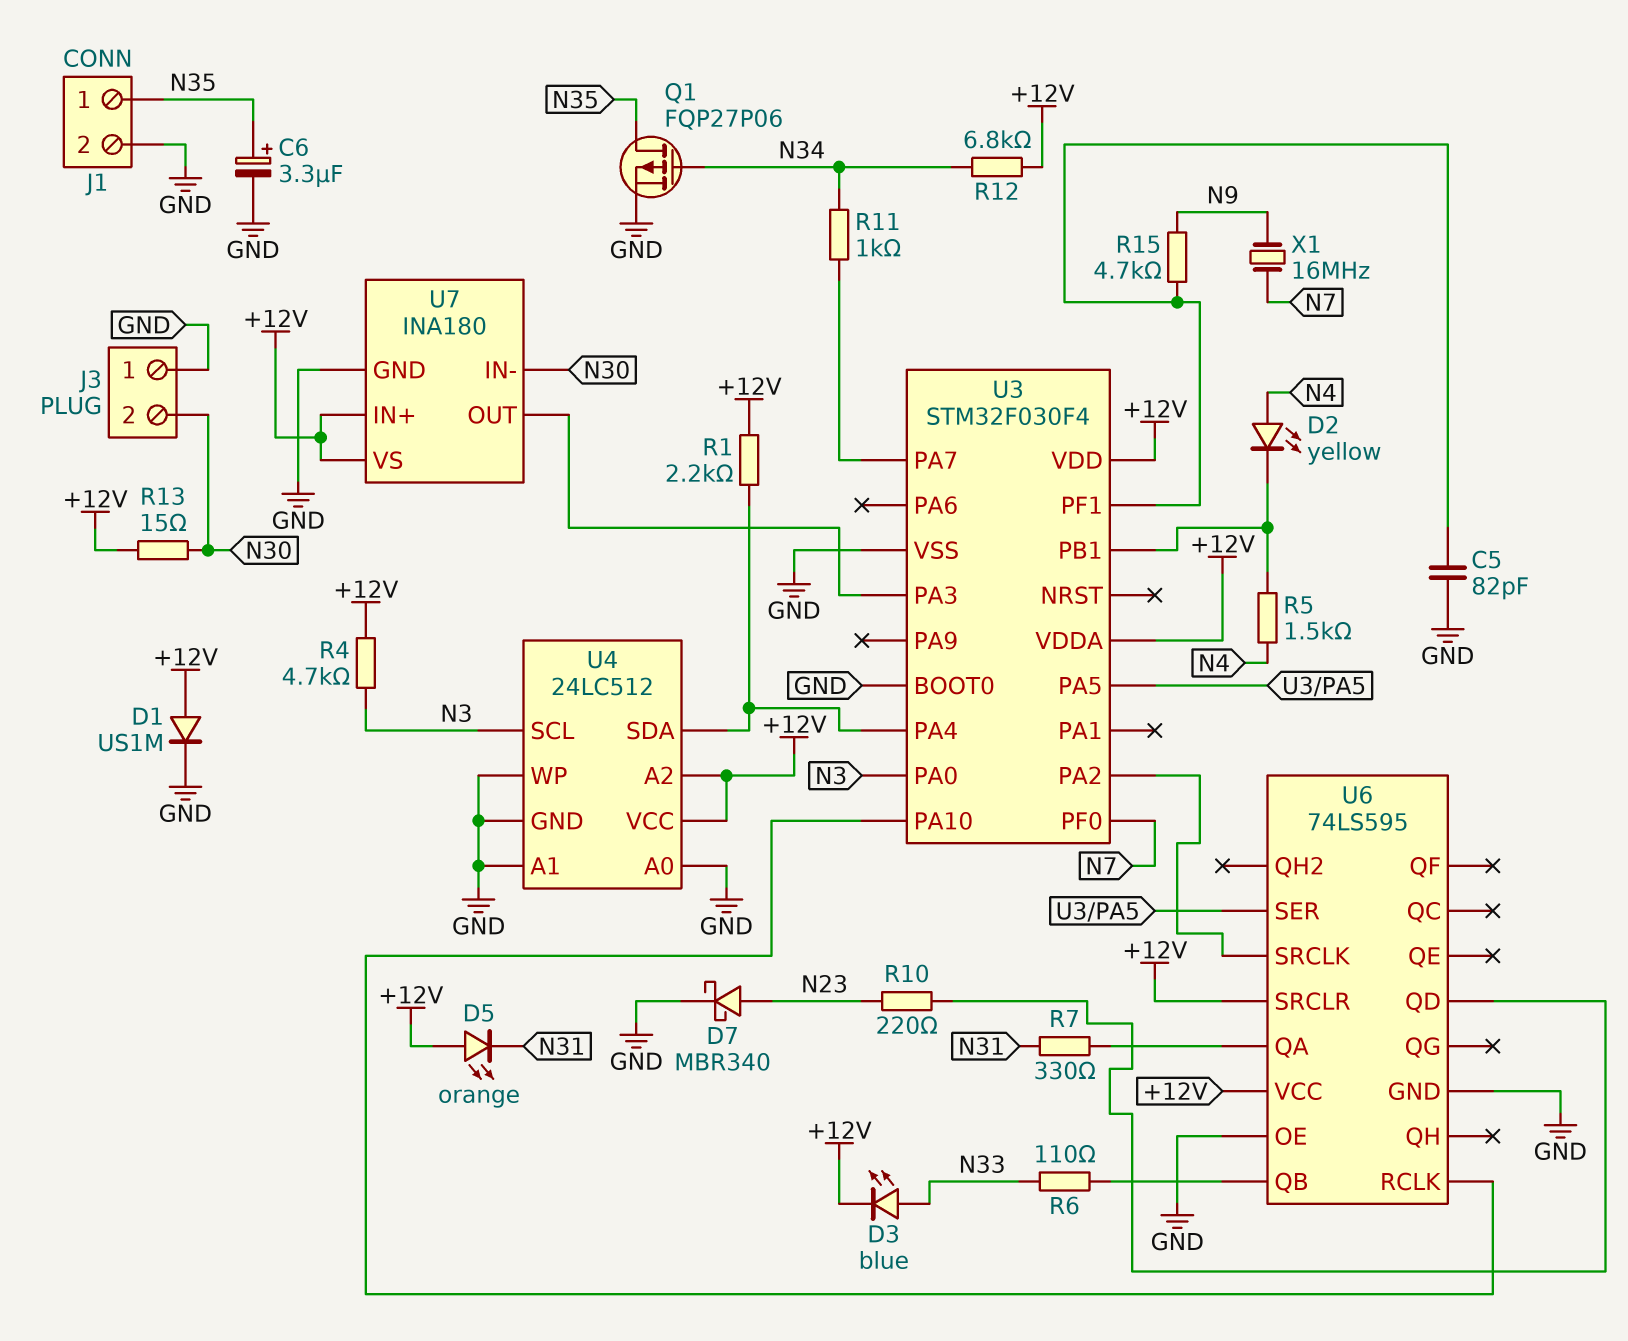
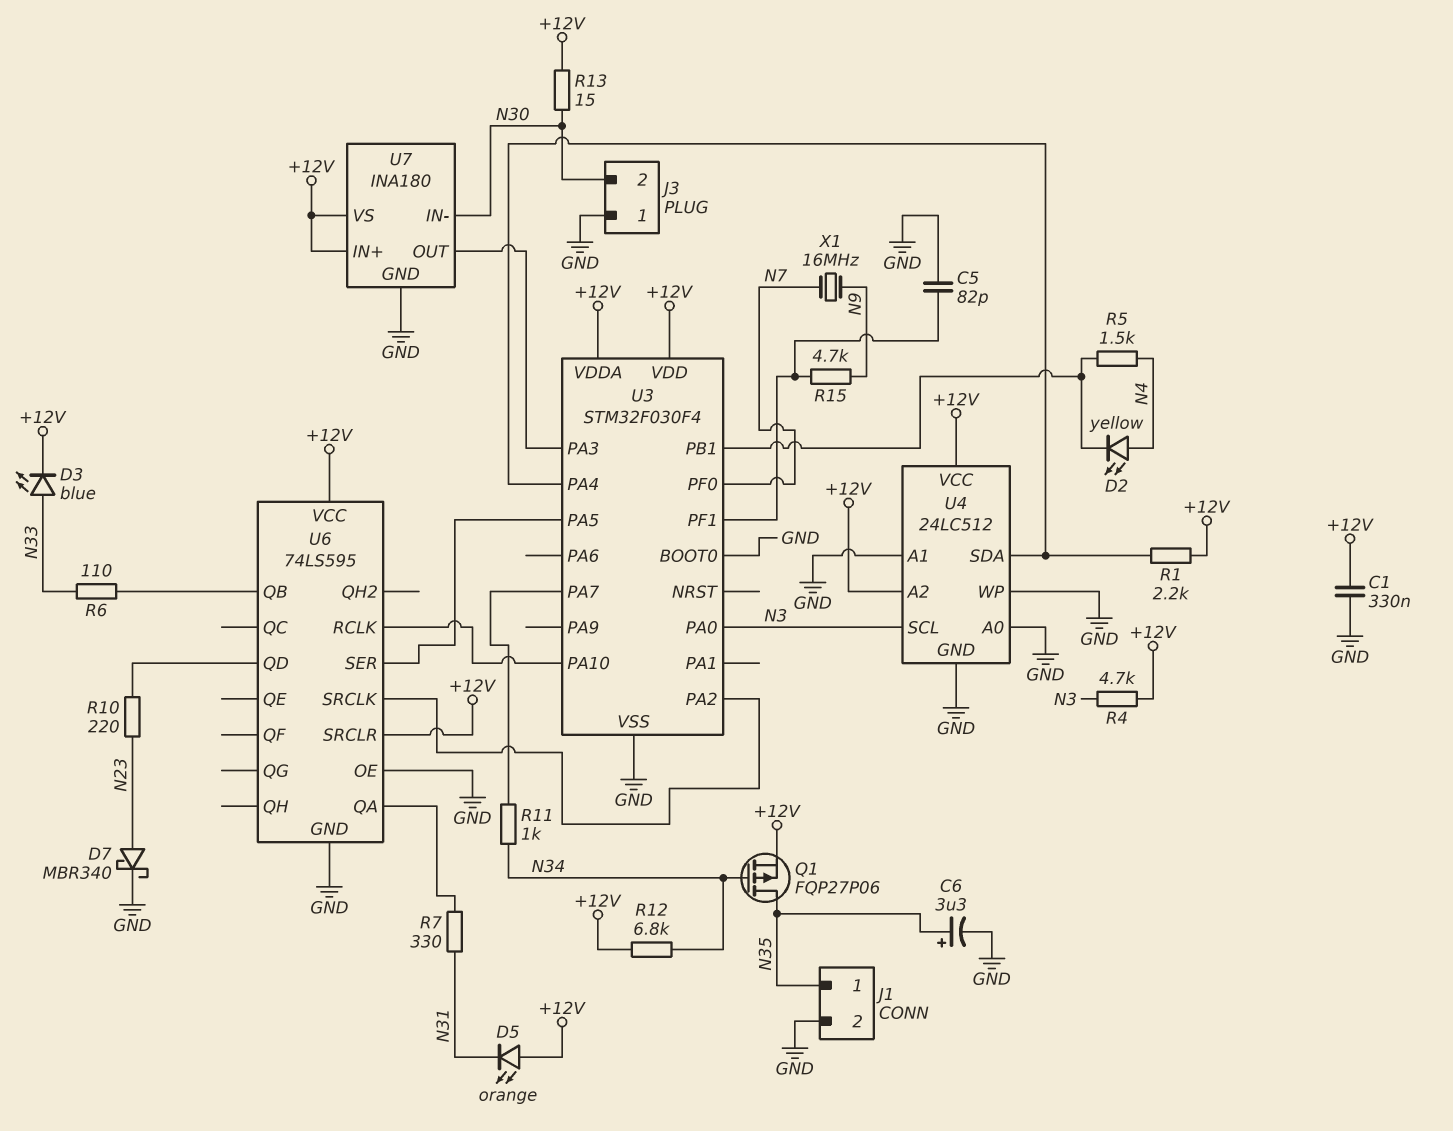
C1: none -> 330nF (+12V, GND)
D1: diode US1M (A +12V, K GND) -> none
Q1: PMOS FQP27P06 (G N34, D N35, S GND) -> PMOS FQP27P06 (G N34, D N35, S +12V)

